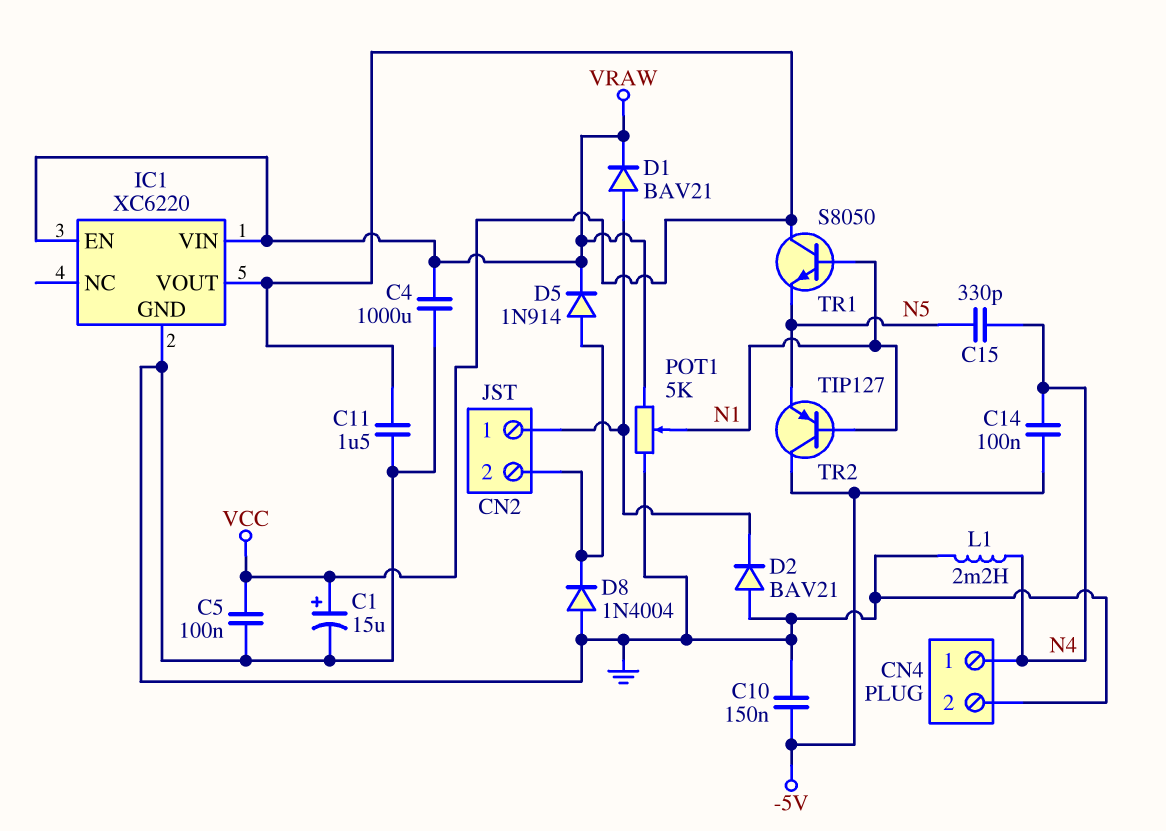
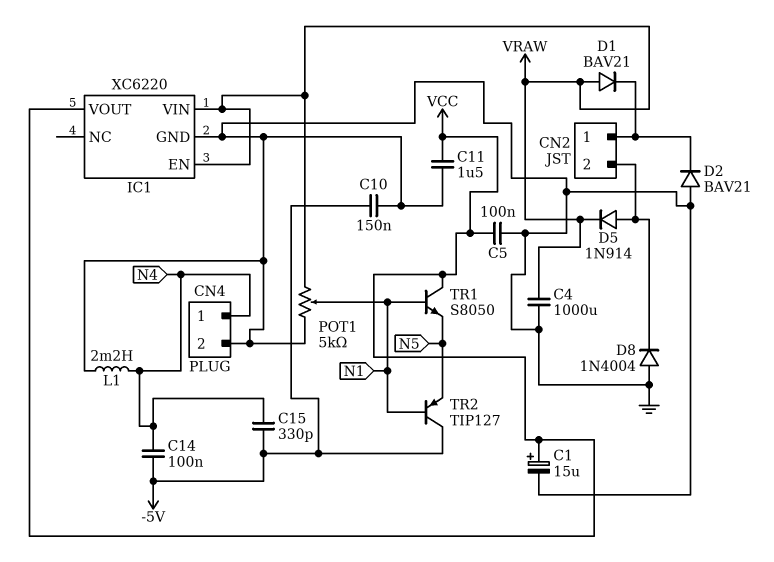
C15: 330pF (N4, N5) -> 330pF (-5V, N4)
D1: diode BAV21 (A CN2/1, K VRAW) -> diode BAV21 (A VRAW, K CN2/1)

